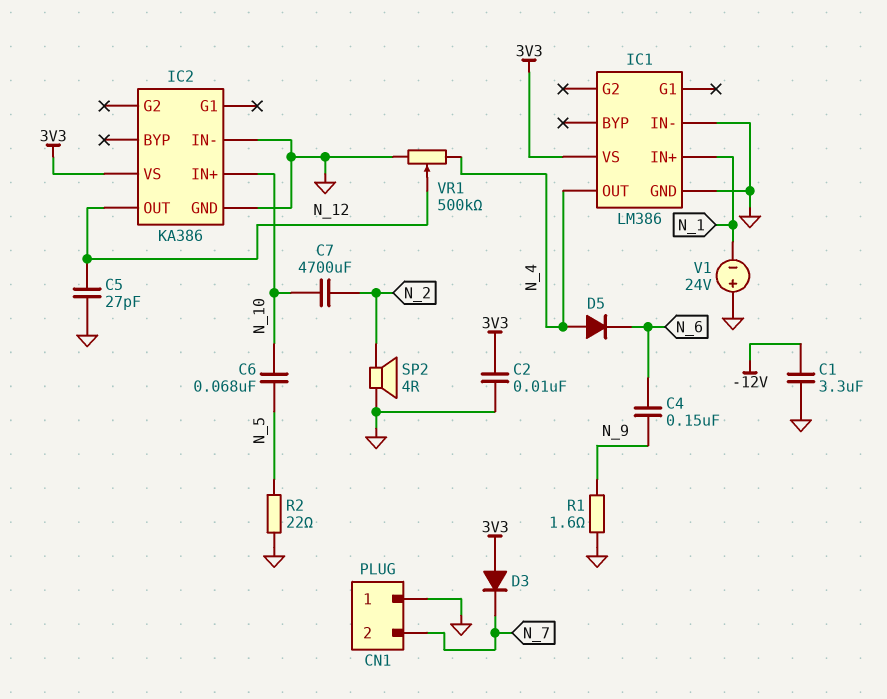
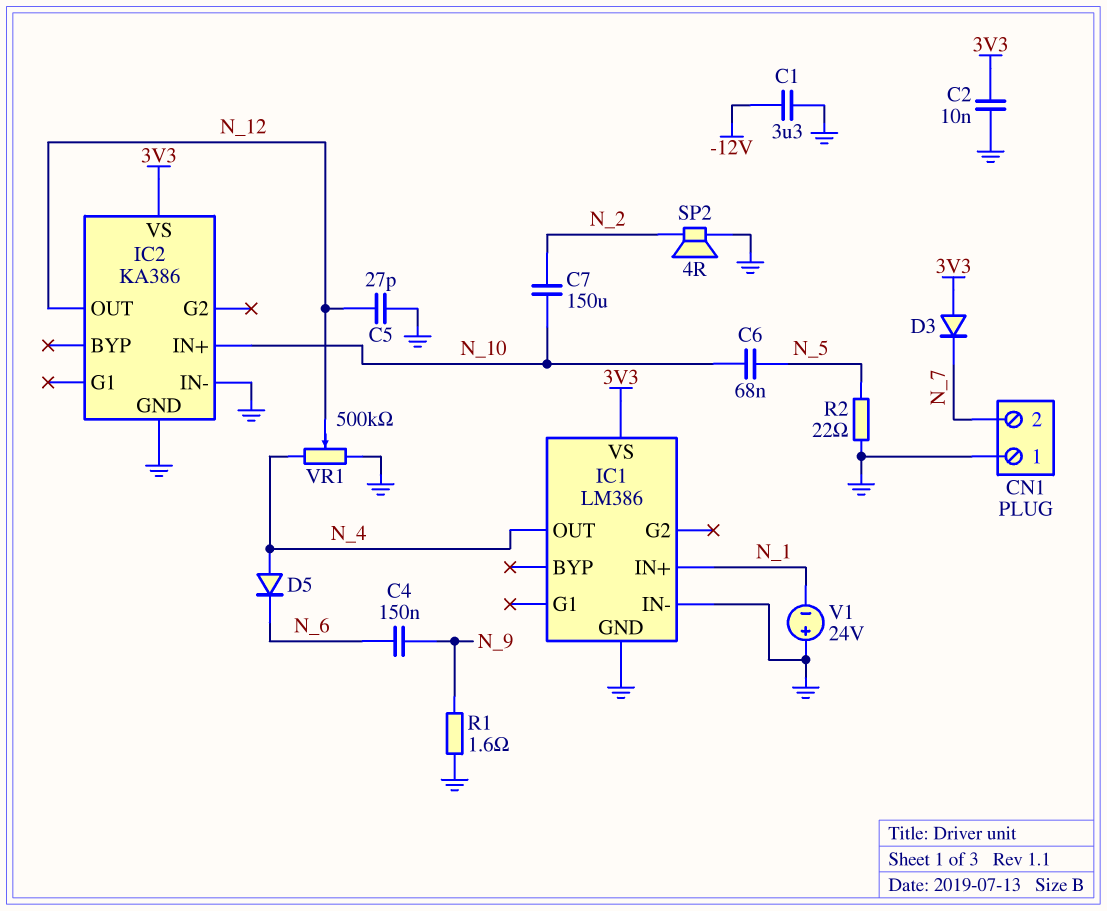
C7: 4700uF (N_2, N_10) -> 150uF (N_2, N_10)

